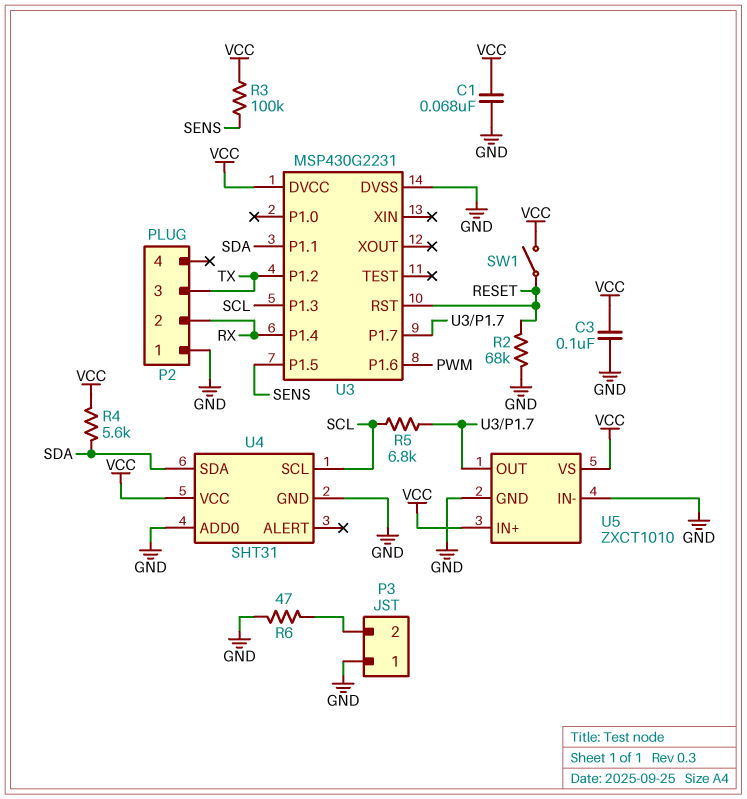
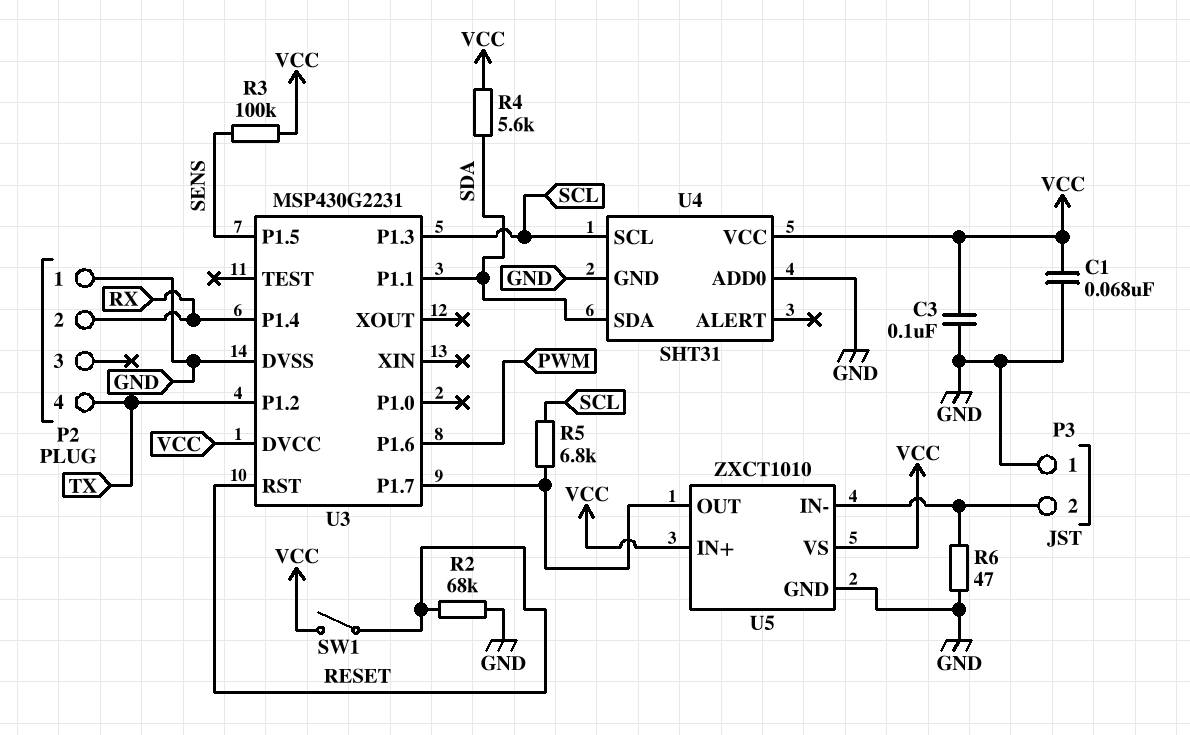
P2 pin 3: TX -> none
P2 pin 4: none -> TX
U5 pin IN-: GND -> P3/2

